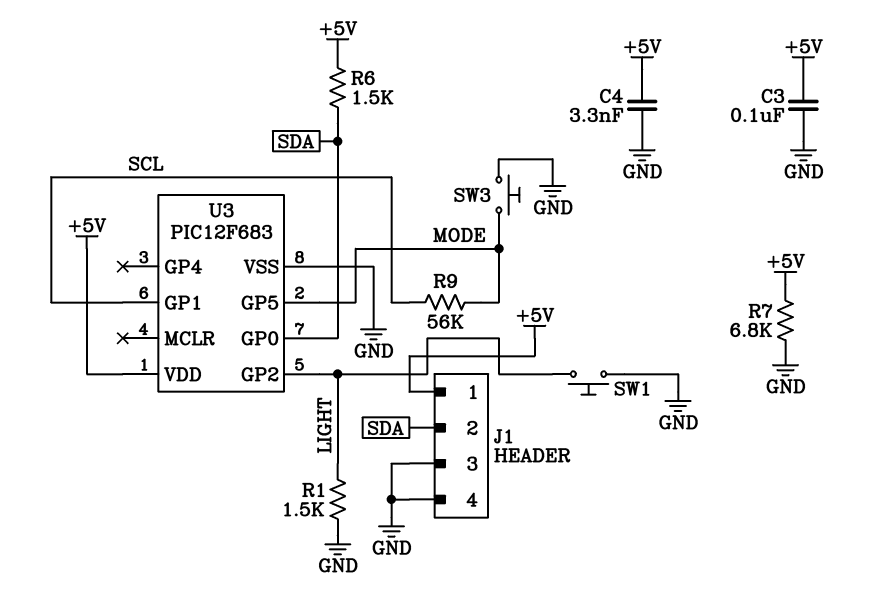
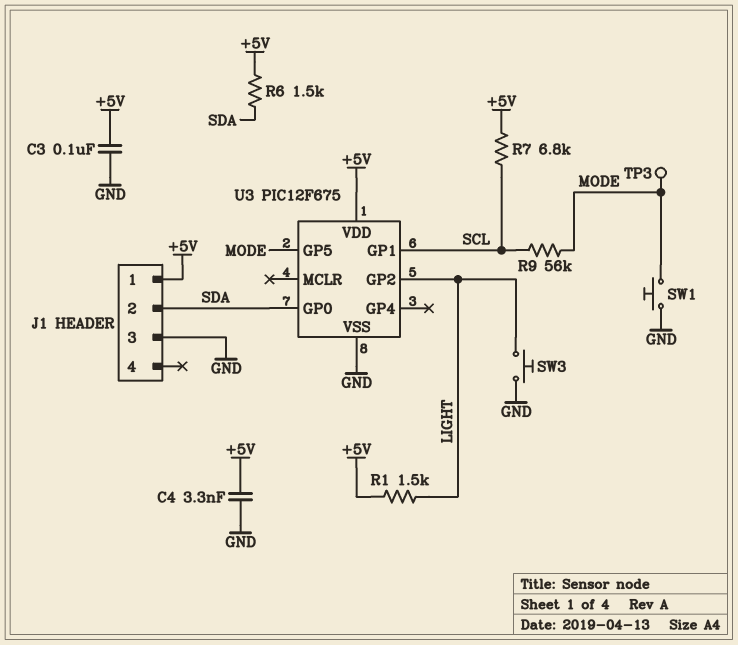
J1 pin 4: GND -> none
R1: 1.5k (GND, LIGHT) -> 1.5k (+5V, LIGHT)
R7: 6.8k (+5V, GND) -> 6.8k (+5V, SCL)
SW1: button (GND, LIGHT) -> button (GND, MODE)
SW3: button (GND, MODE) -> button (GND, LIGHT)
TP3: none -> test point (MODE)
U3: PIC12F683 -> PIC12F675

